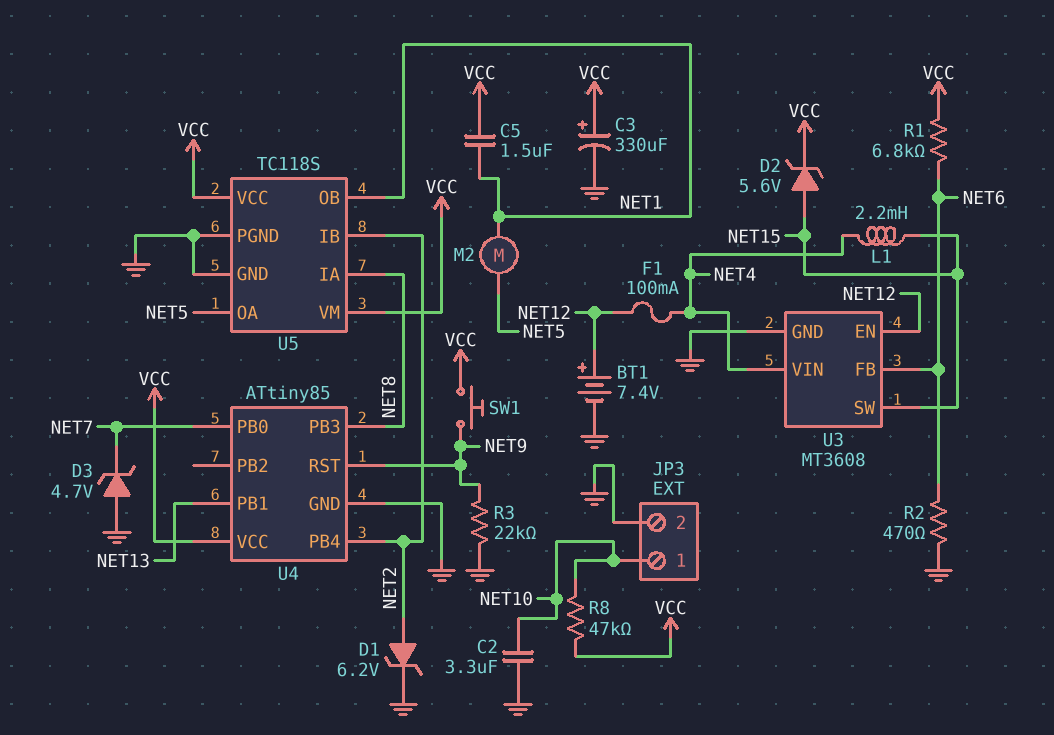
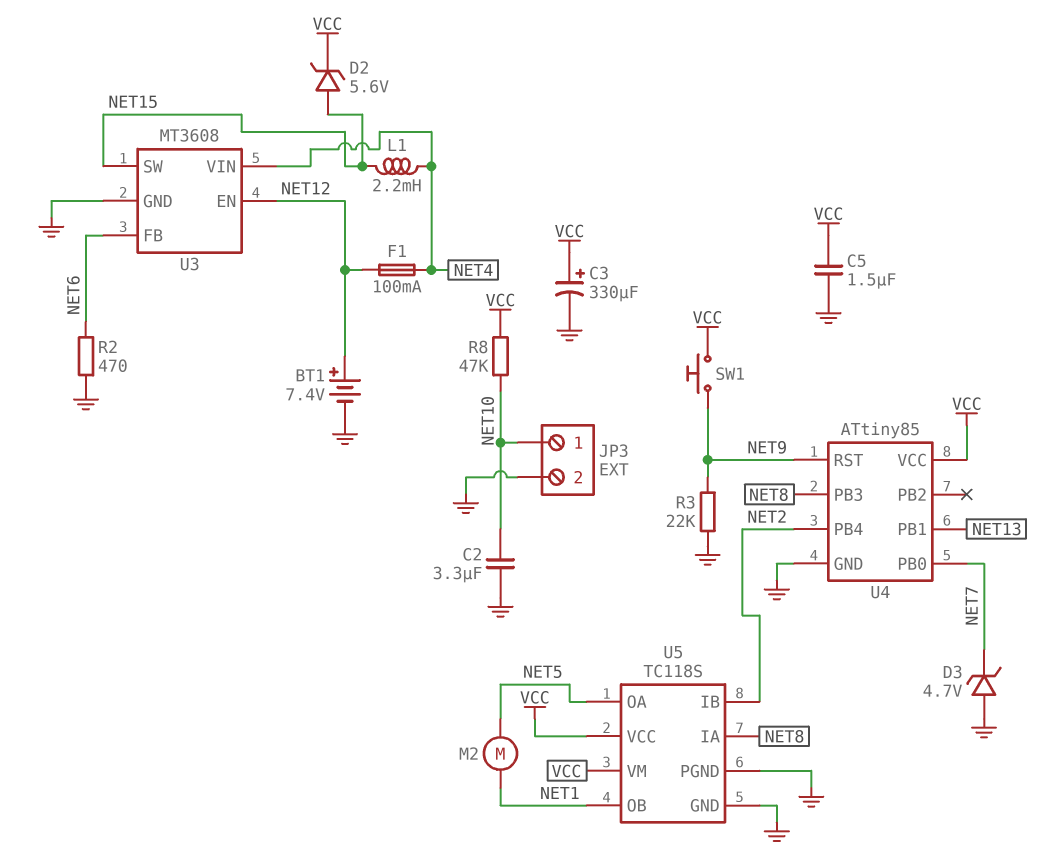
C5: 1.5uF (NET1, VCC) -> 1.5uF (GND, VCC)
D1: zener 6.2V (A NET2, K GND) -> none
R1: 6.8k (NET6, VCC) -> none

